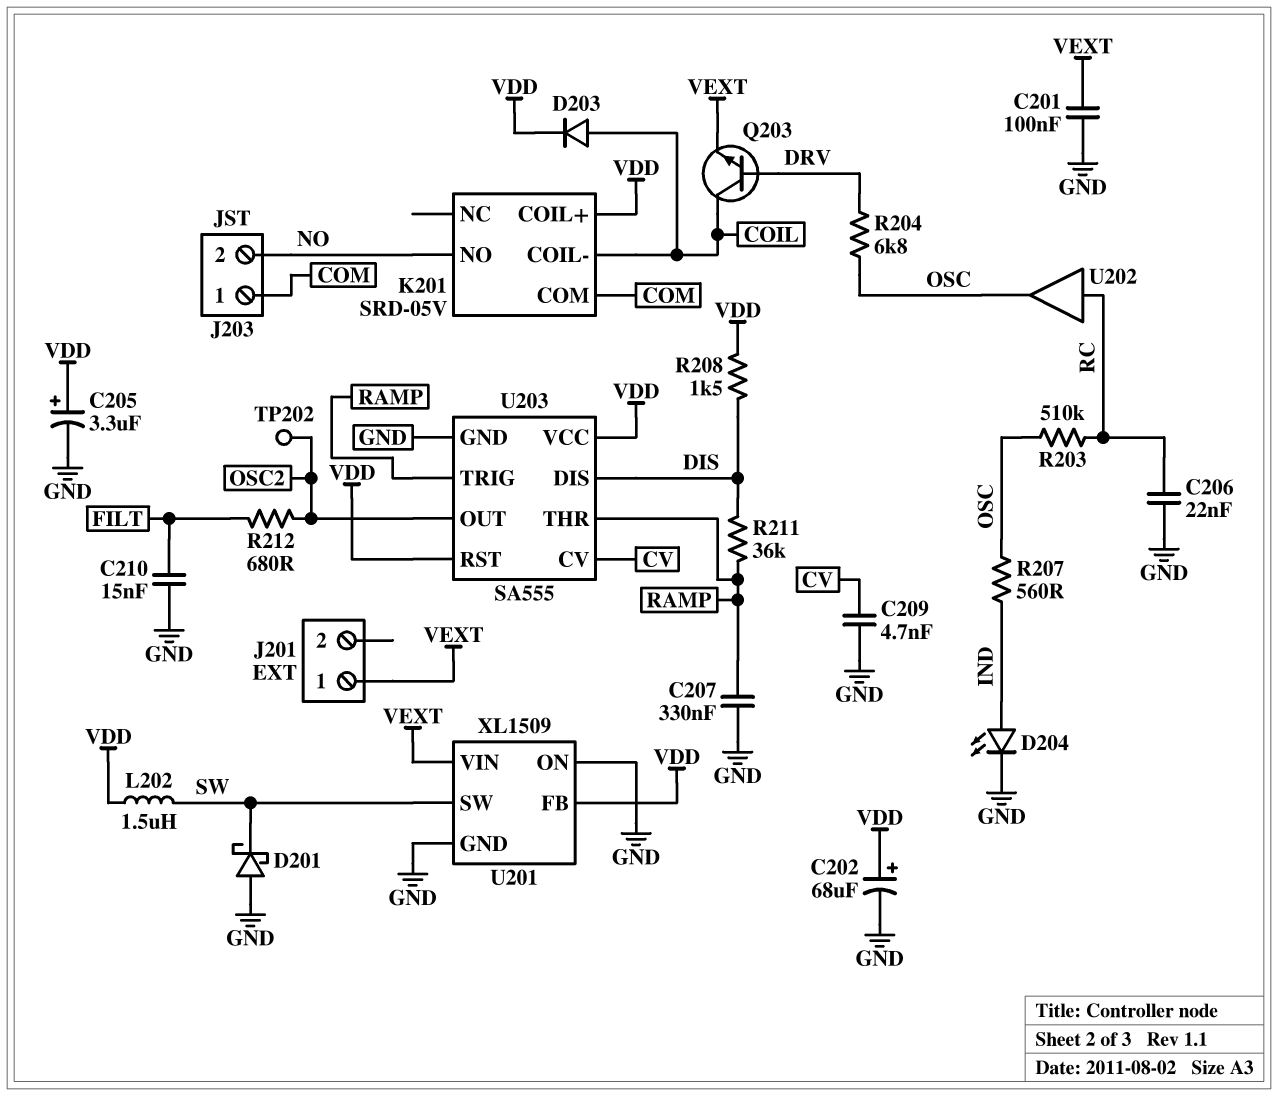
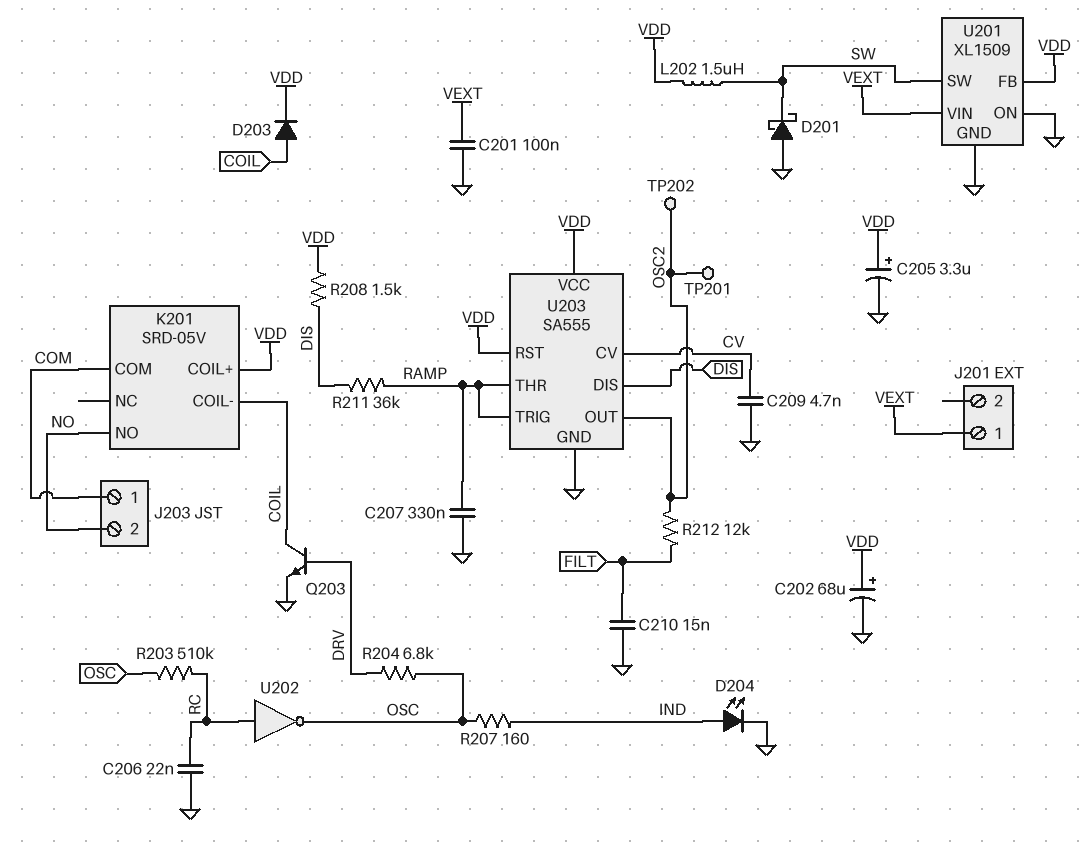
Q203: NPN (B DRV, C COIL, E VEXT) -> NPN (B DRV, C COIL, E GND)
R207: 560 (IND, OSC) -> 160 (IND, OSC)
R212: 680 (FILT, OSC2) -> 12k (FILT, OSC2)
TP201: none -> test point (OSC2)
U202: buffer (in RC, out OSC) -> NOT (in RC, out OSC)

